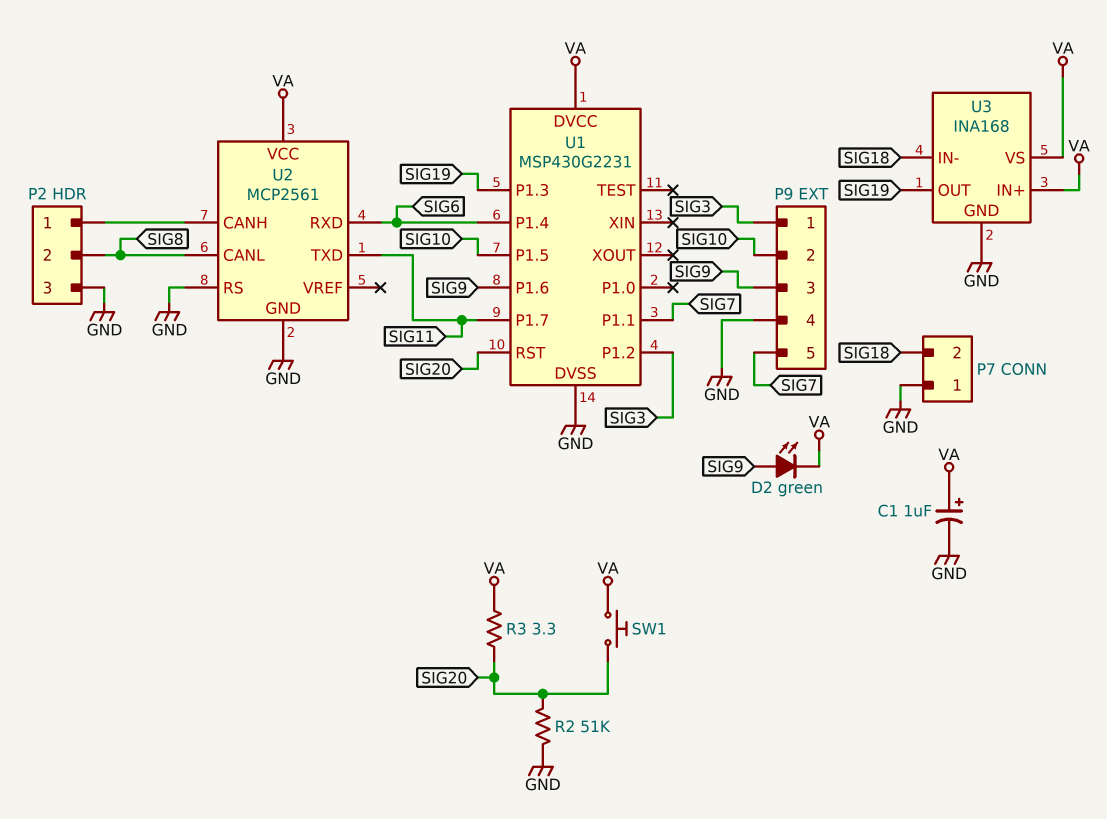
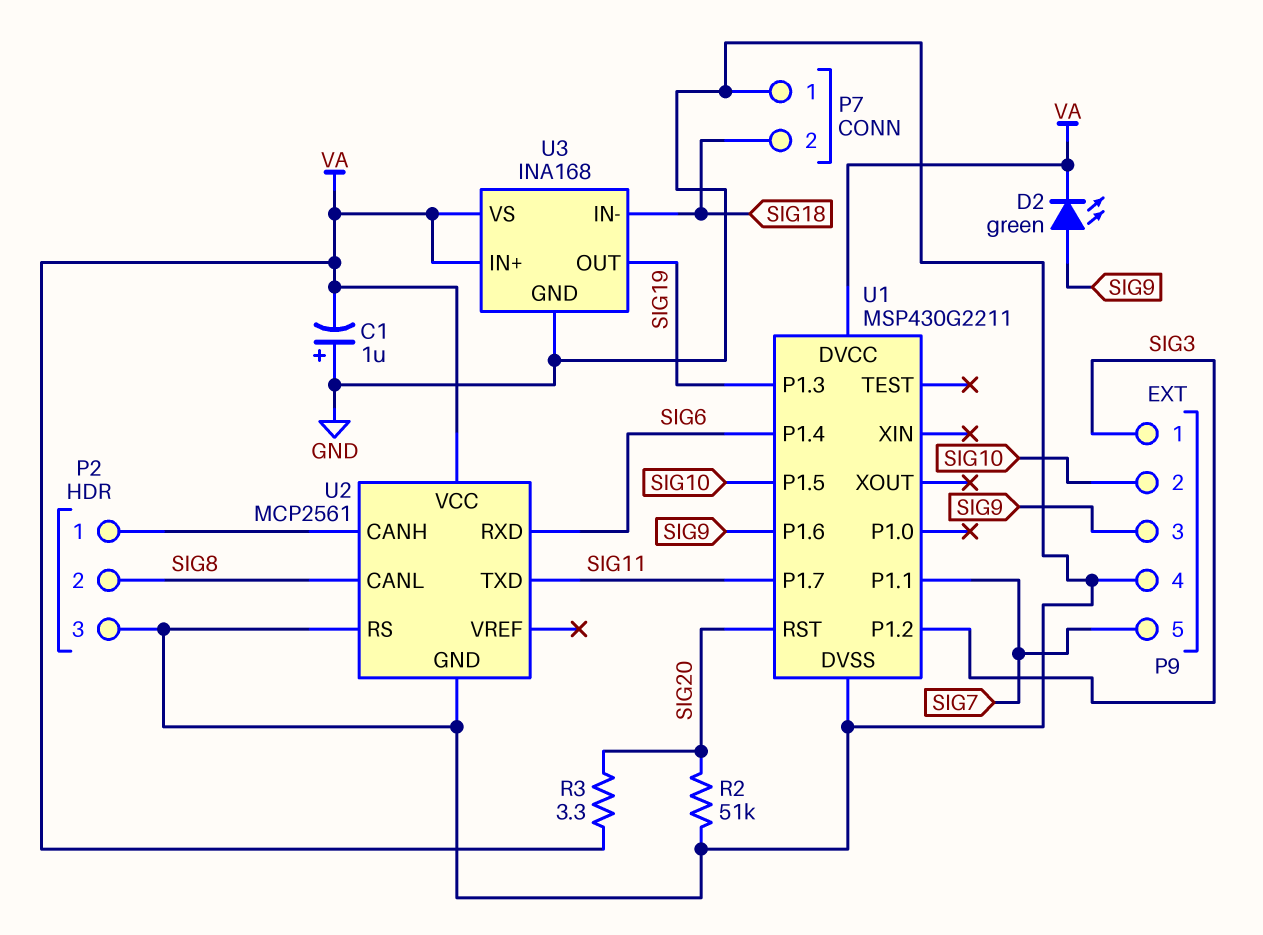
C1: 1uF (plus VA, minus GND) -> 1uF (plus GND, minus VA)
SW1: button (SIG20, VA) -> none
U1: MSP430G2231 -> MSP430G2211

